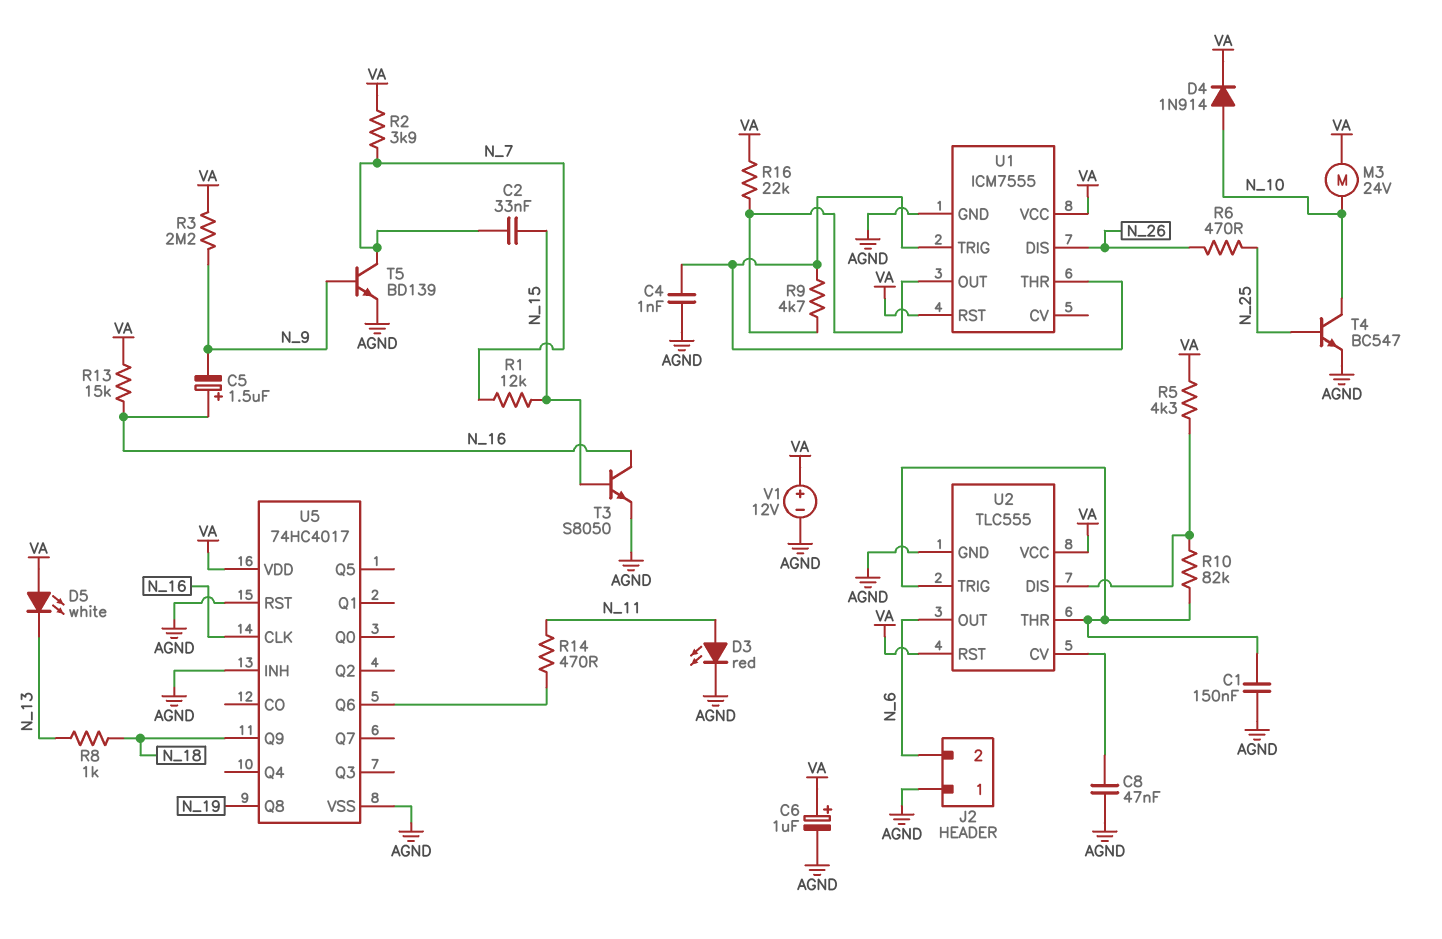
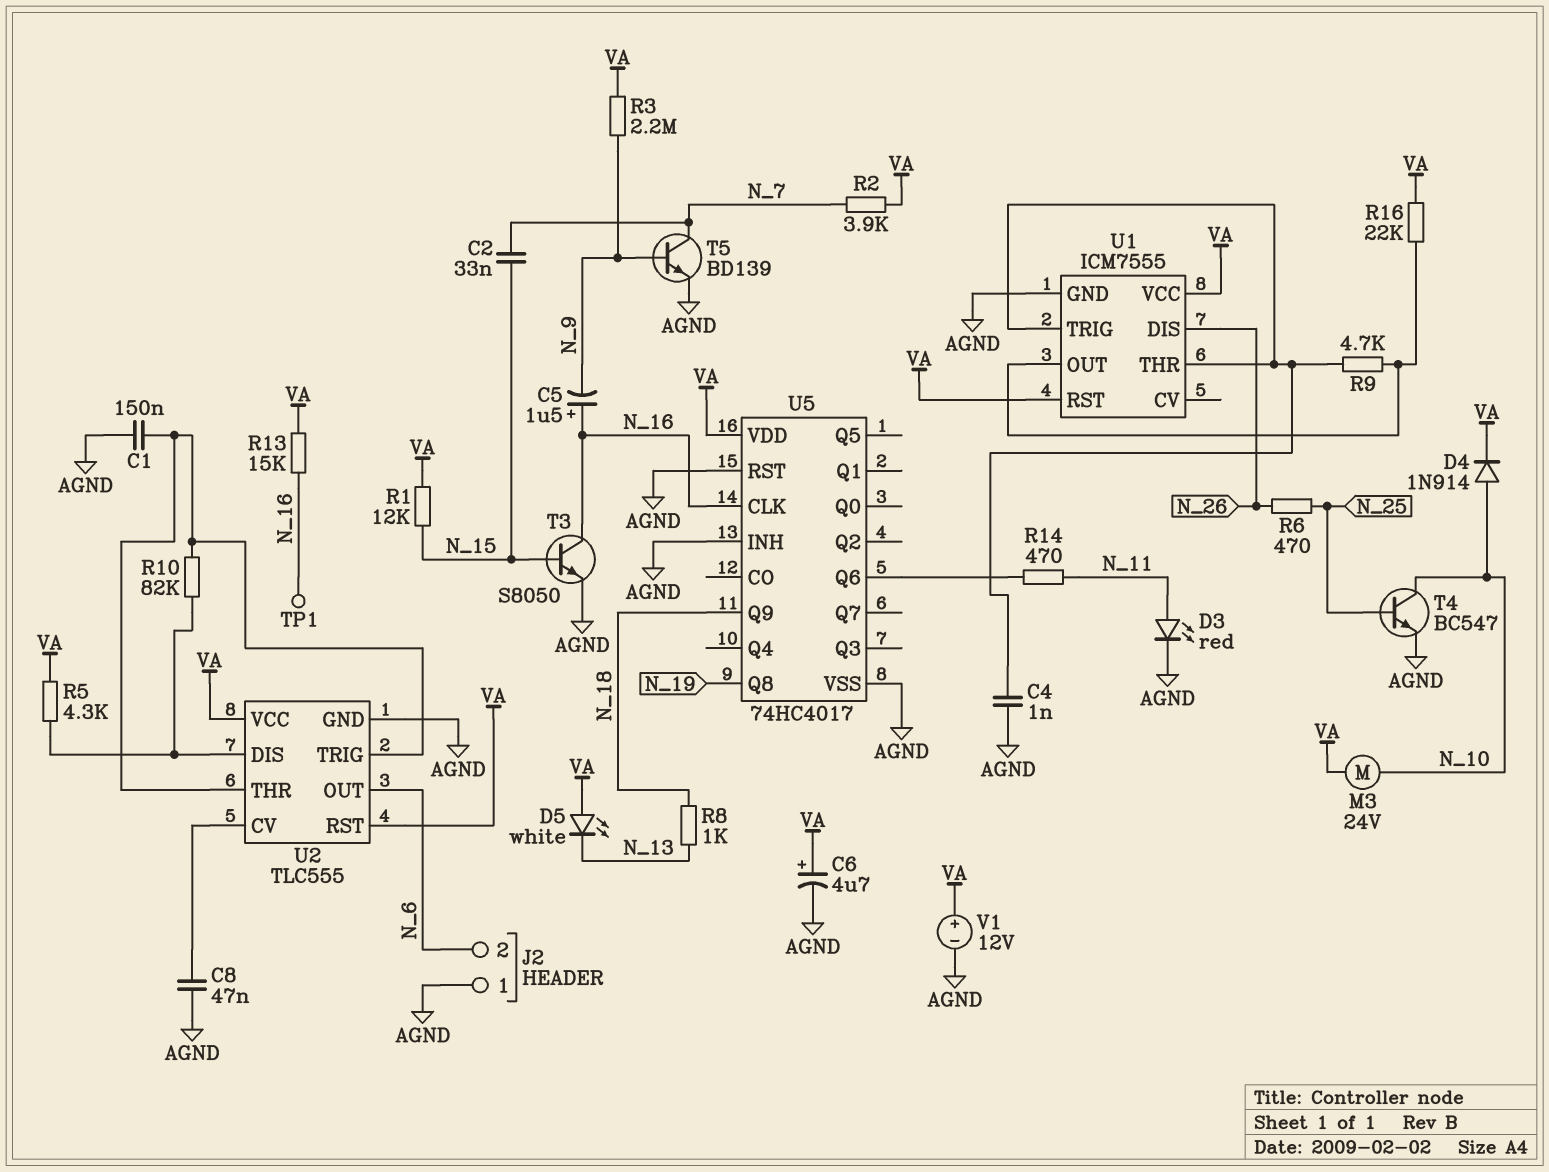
C6: 1uF (plus VA, minus AGND) -> 4.7uF (plus VA, minus AGND)
R1: 12k (N_7, N_15) -> 12k (N_15, VA)
TP1: none -> test point (N_16)

